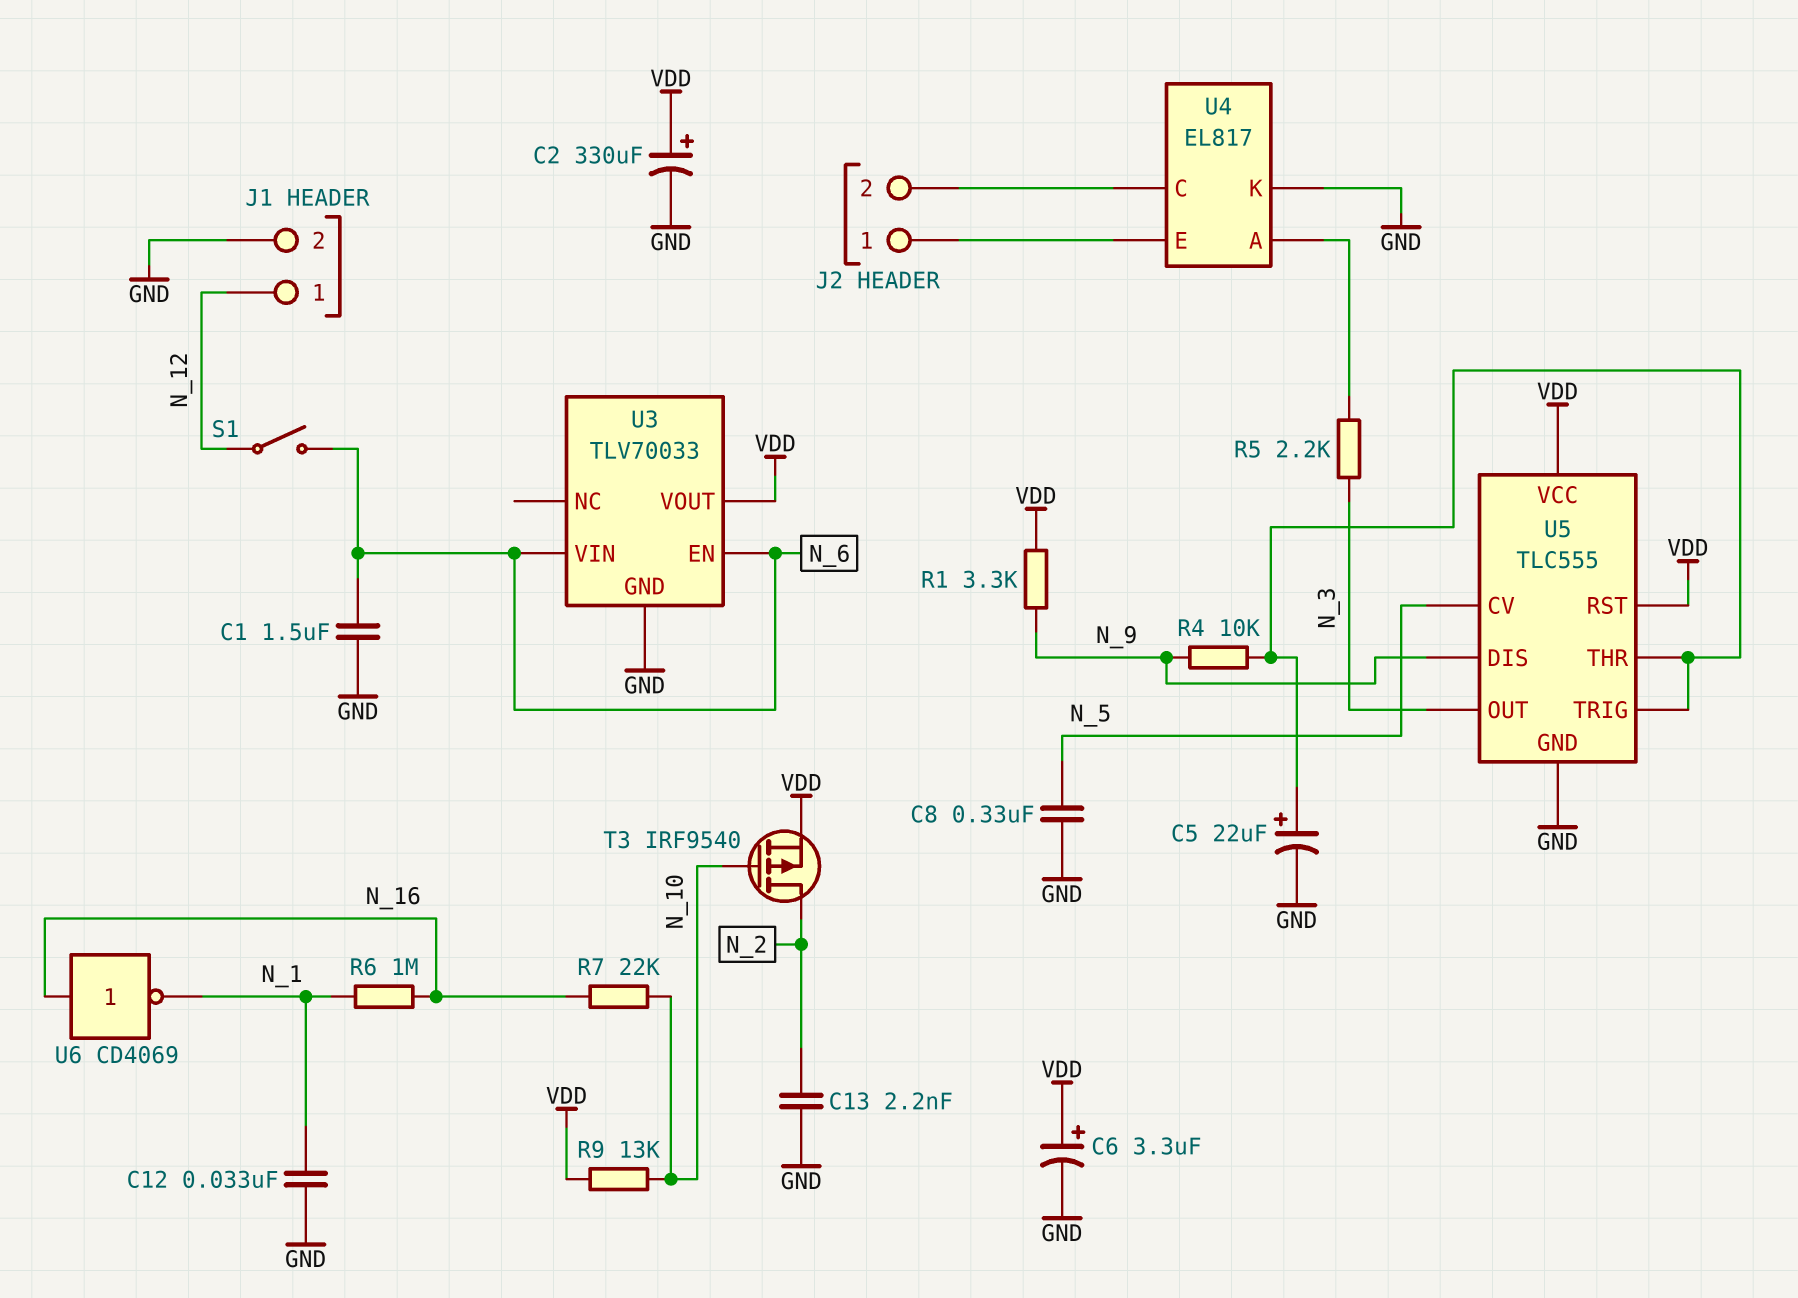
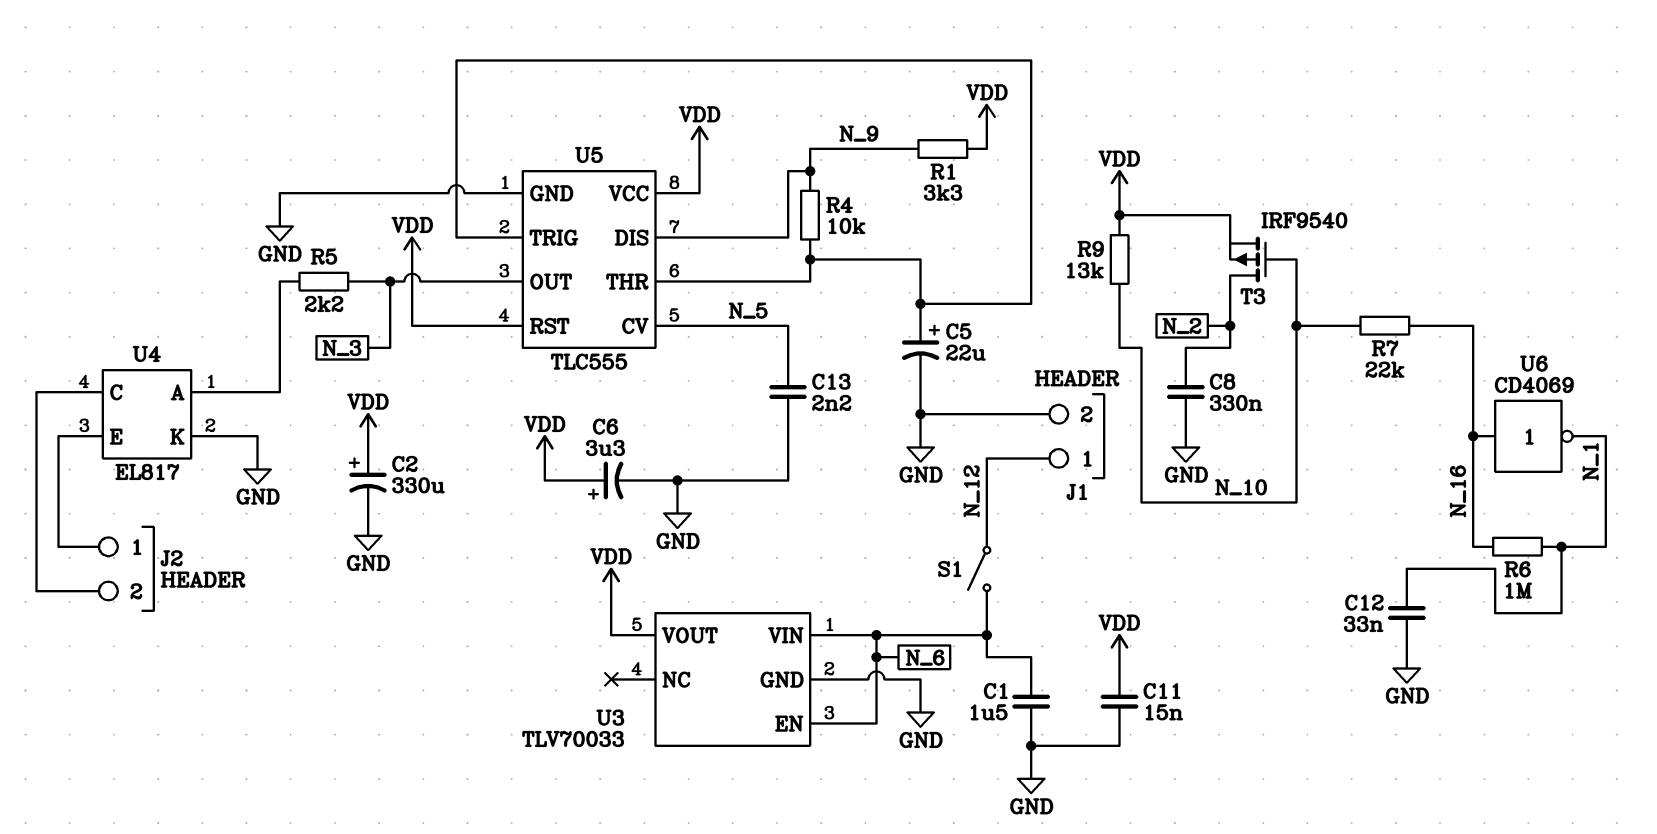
C8: 330nF (GND, N_5) -> 330nF (GND, N_2)
C11: none -> 15nF (GND, VDD)
C13: 2.2nF (GND, N_2) -> 2.2nF (GND, N_5)

